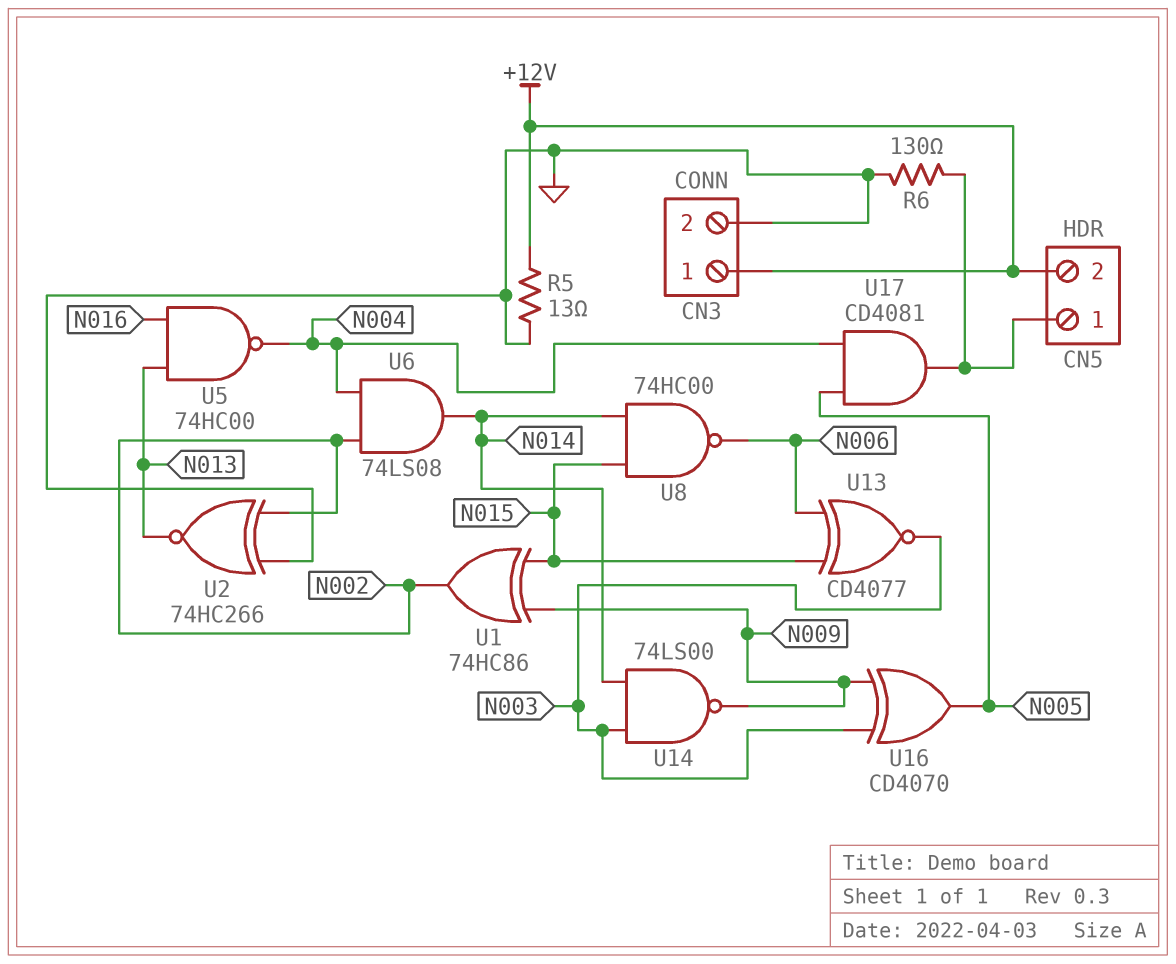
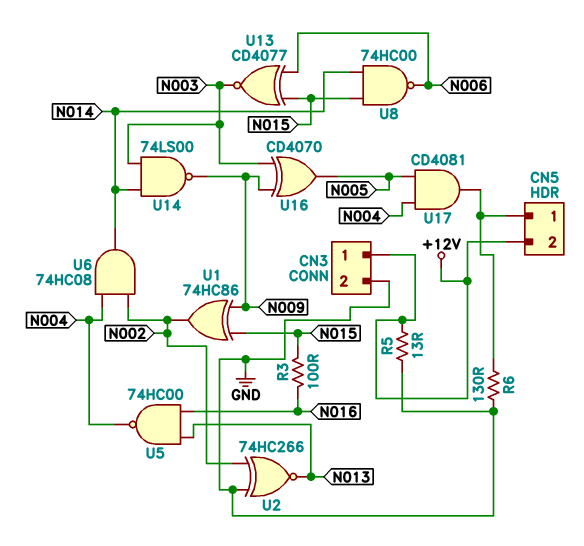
R3: none -> 100 (N015, N016)
U6: AND 74LS08 (in N002, in N004, out N014) -> AND 74HC08 (in N002, in N004, out N014)

